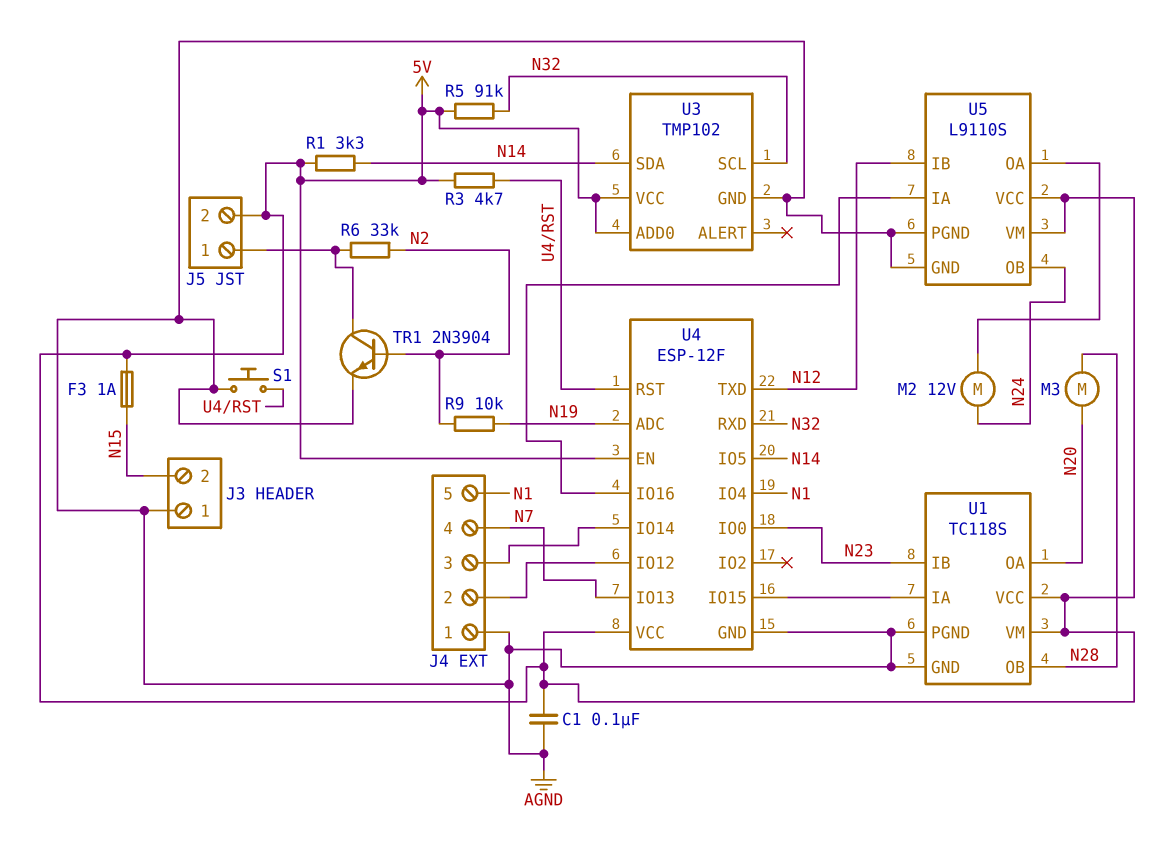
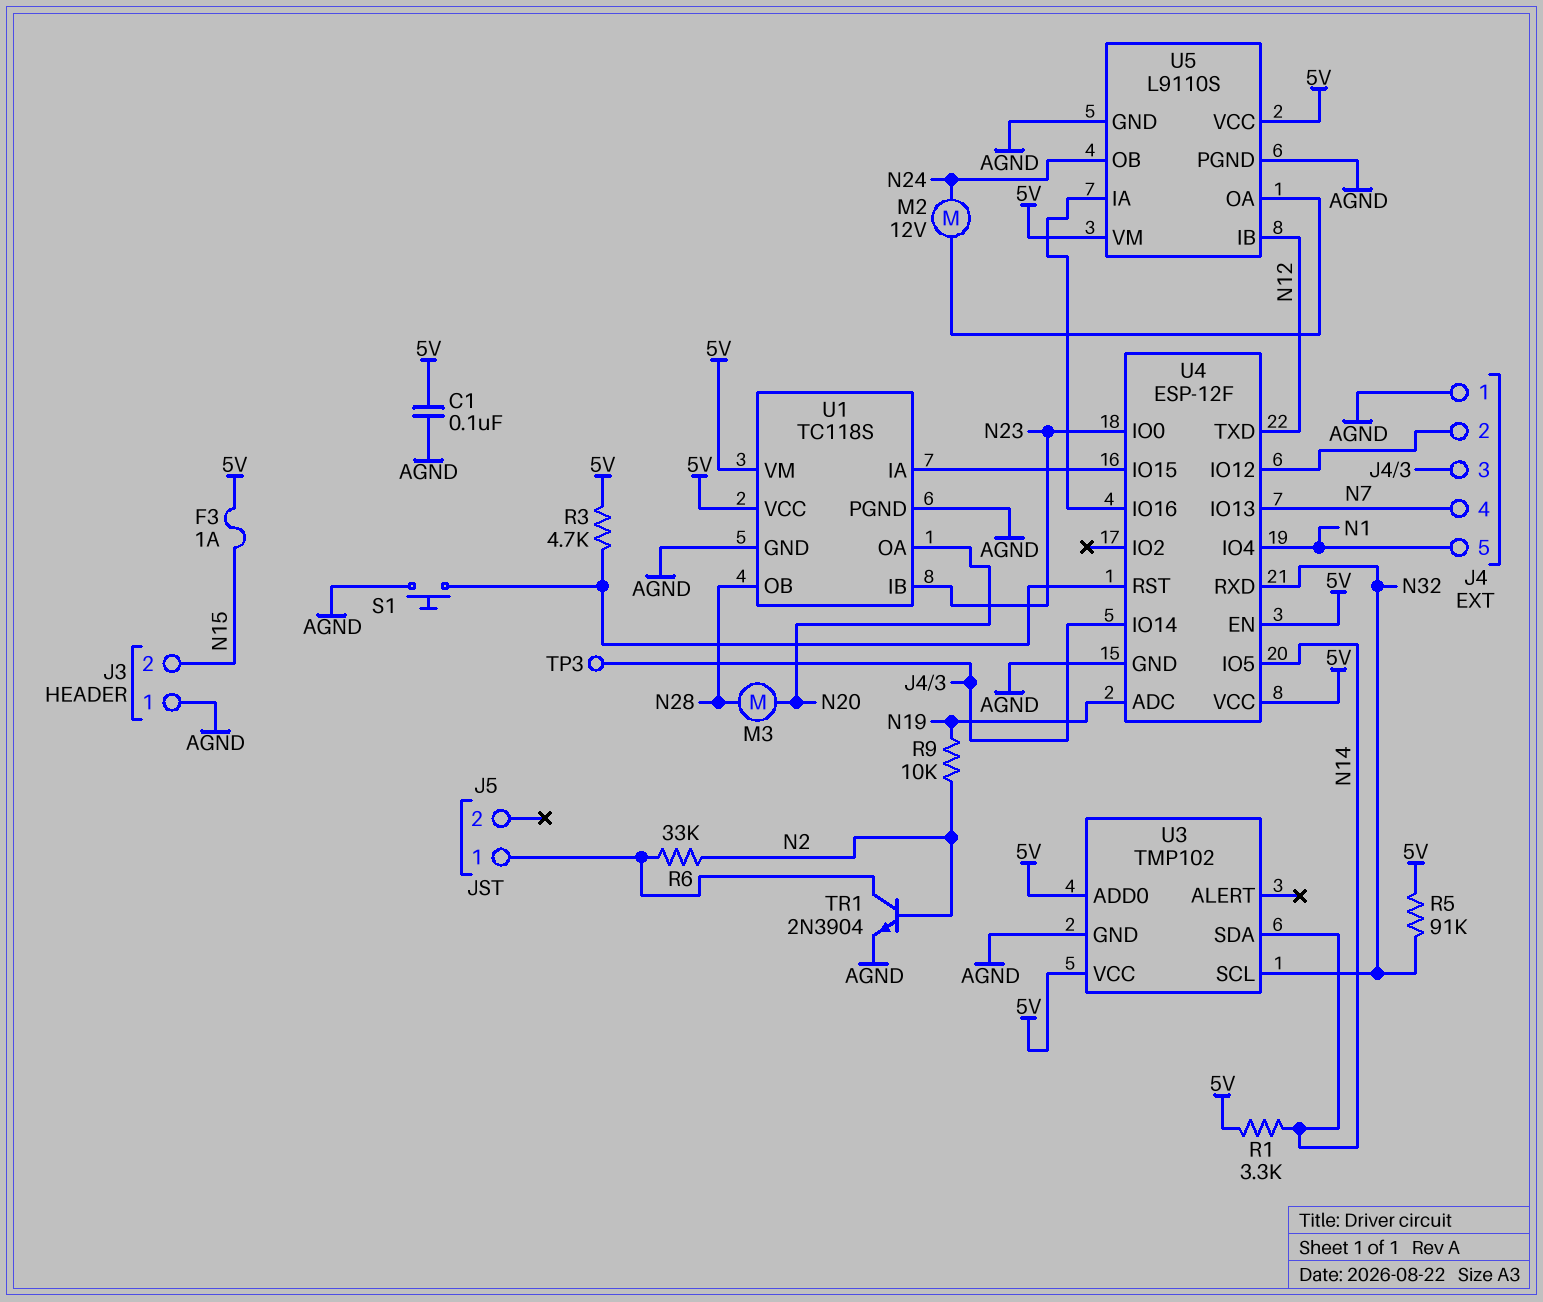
J5 pin 2: 5V -> none
TP3: none -> test point (J4/3)

